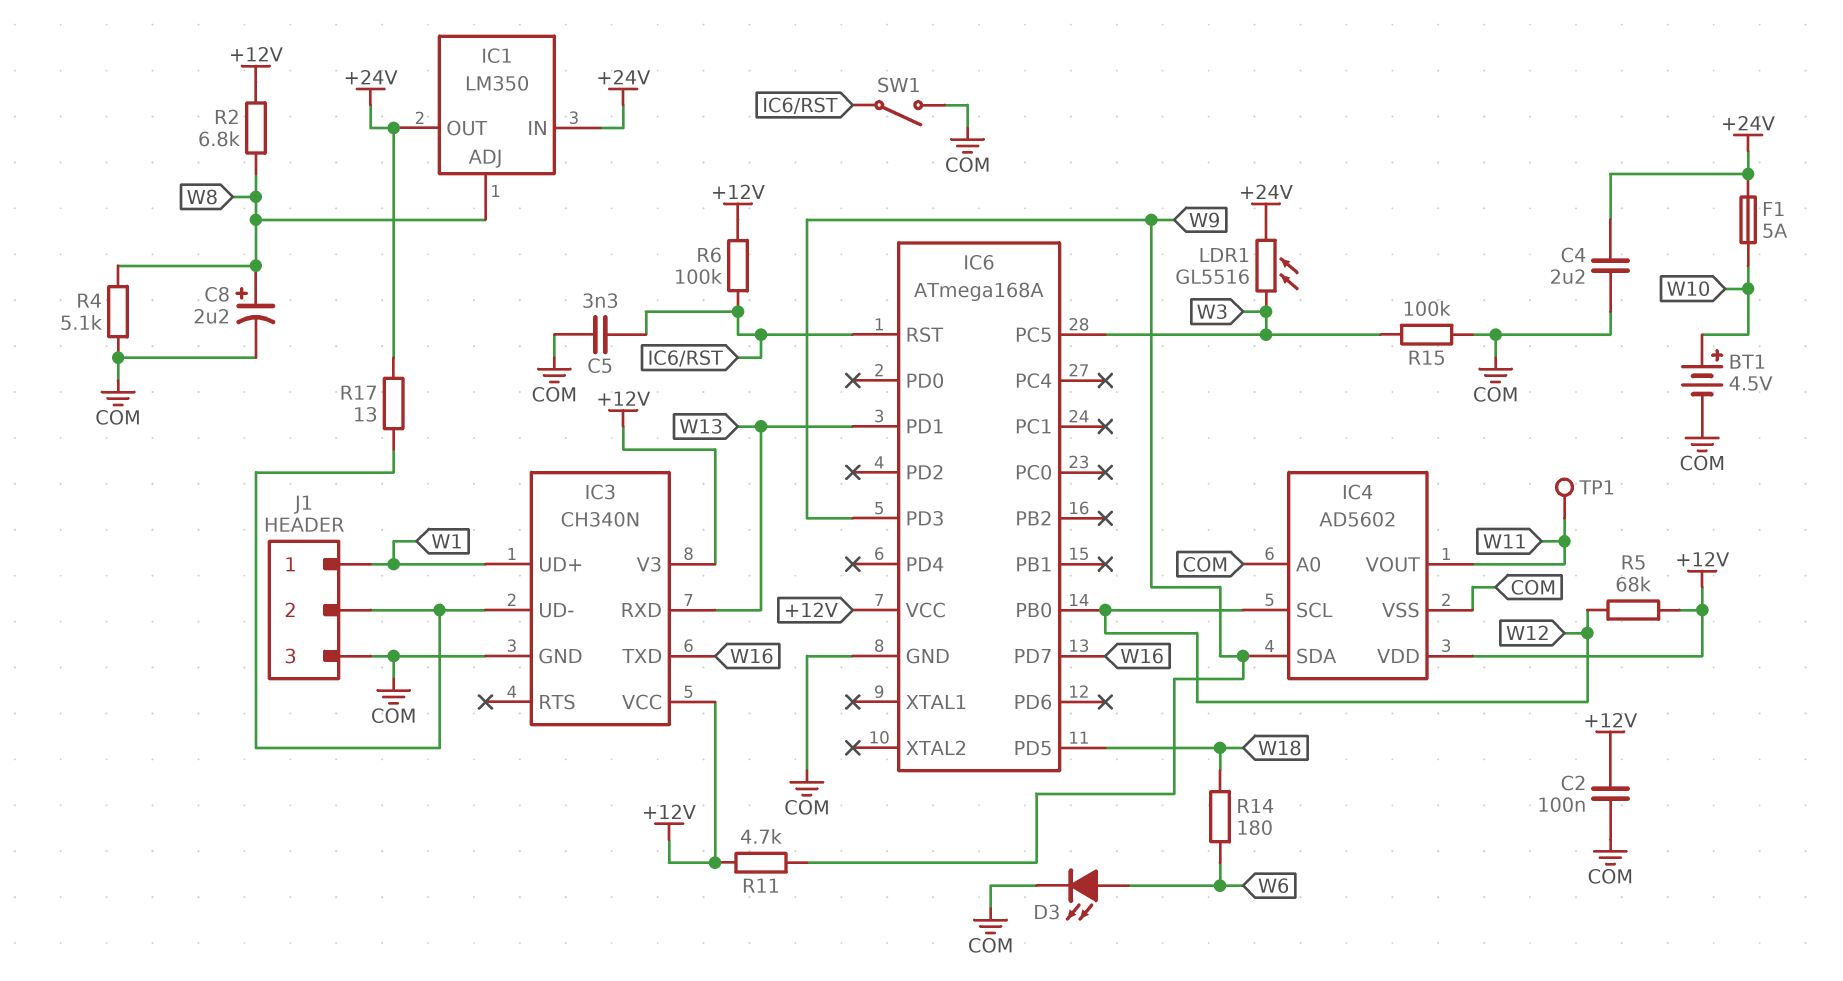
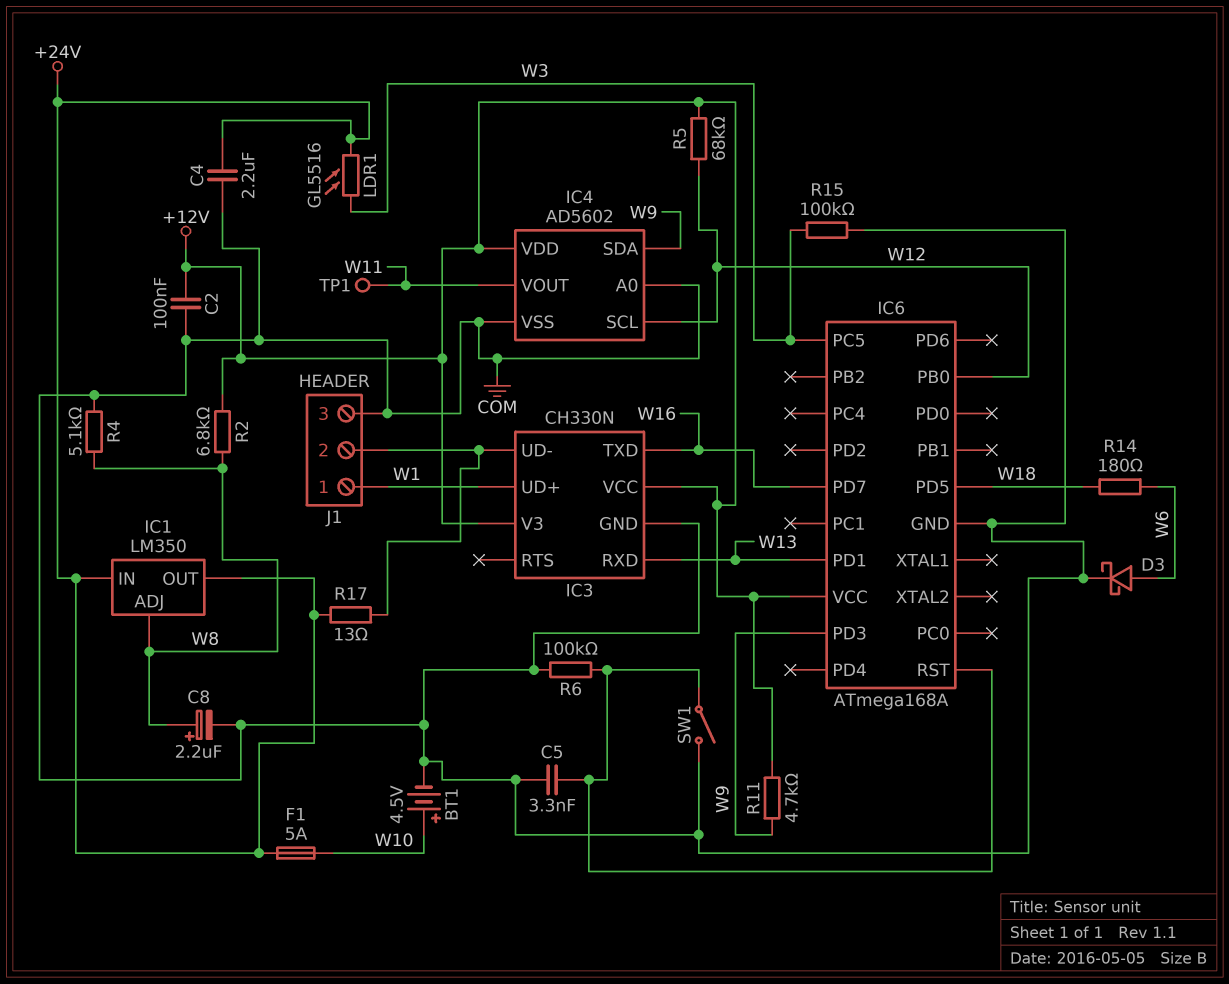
D3: LED (A W6, K COM) -> schottky (A W6, K COM)
IC3: CH340N -> CH330N
R6: 100k (+12V, IC6/RST) -> 100k (COM, IC6/RST)

